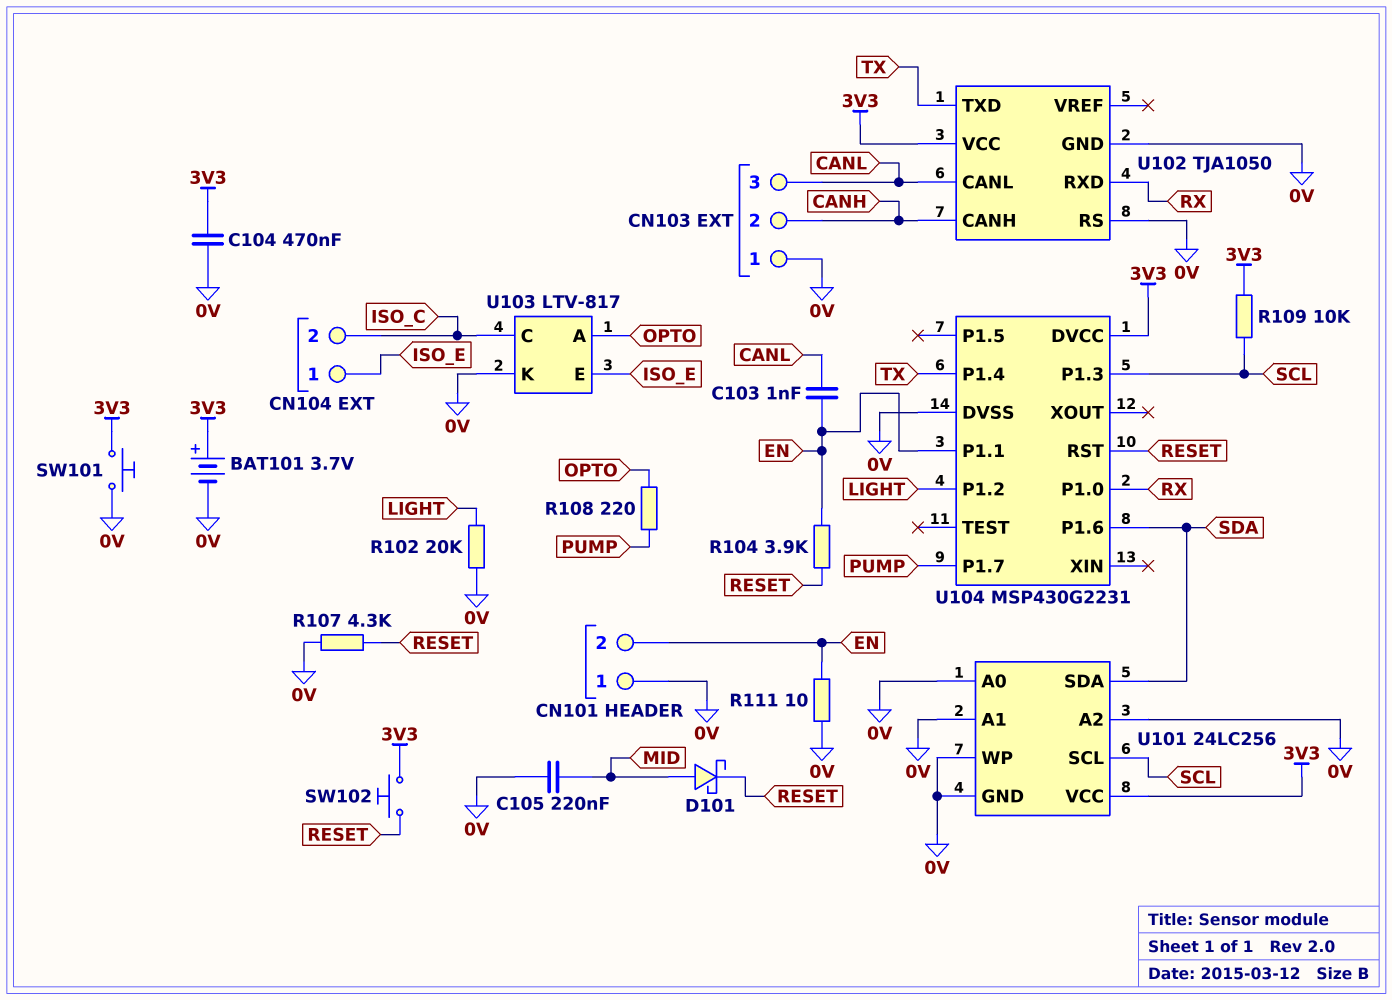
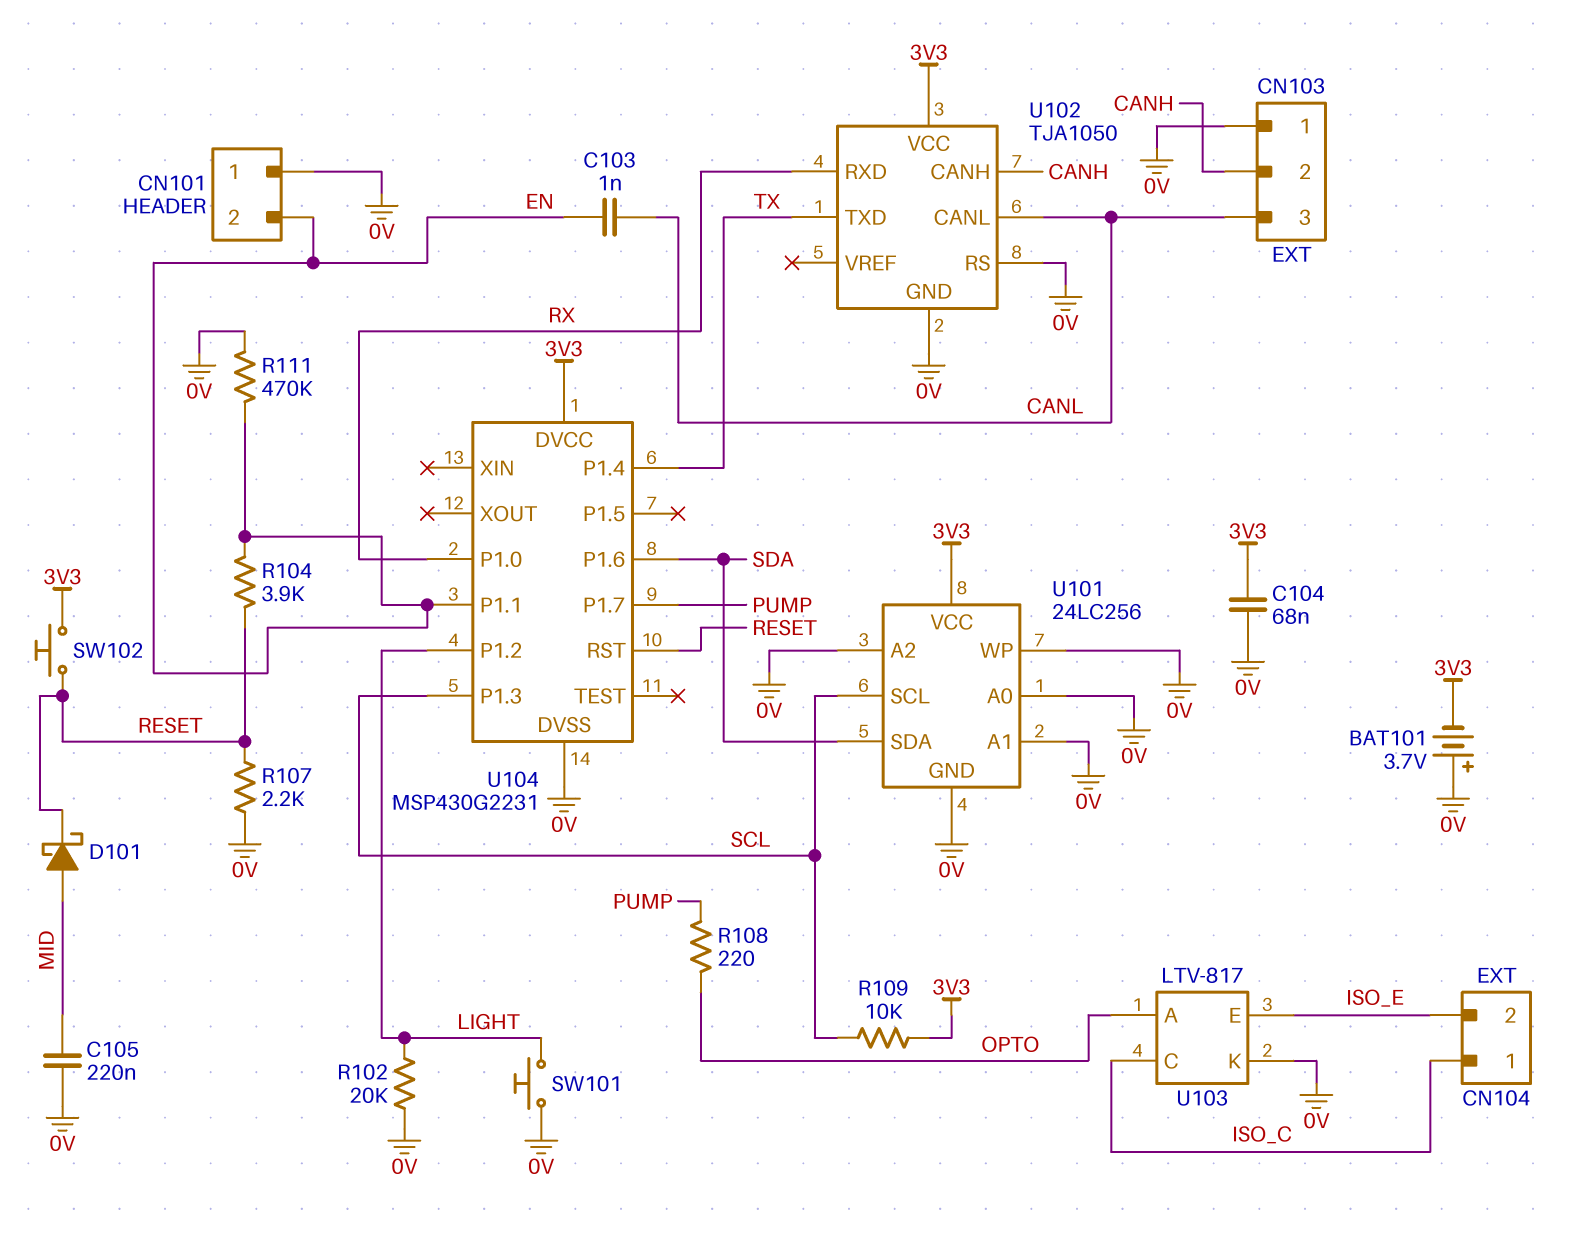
BAT101: 3.7V (plus 3V3, minus 0V) -> 3.7V (plus 0V, minus 3V3)
C104: 470nF (0V, 3V3) -> 68nF (0V, 3V3)
CN104 pin 1: ISO_E -> ISO_C
CN104 pin 2: ISO_C -> ISO_E
R107: 4.3k (0V, RESET) -> 2.2k (0V, RESET)
R111: 10 (0V, EN) -> 470k (0V, EN)
SW101: button (0V, 3V3) -> button (0V, LIGHT)

